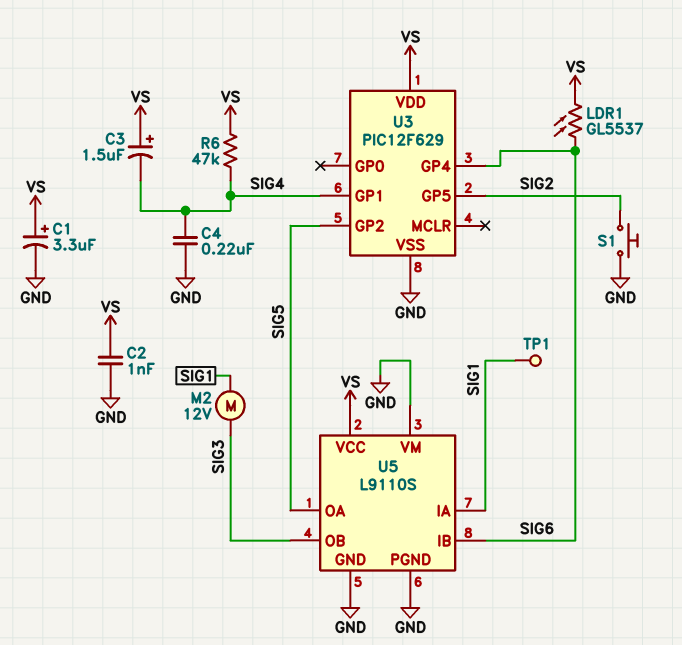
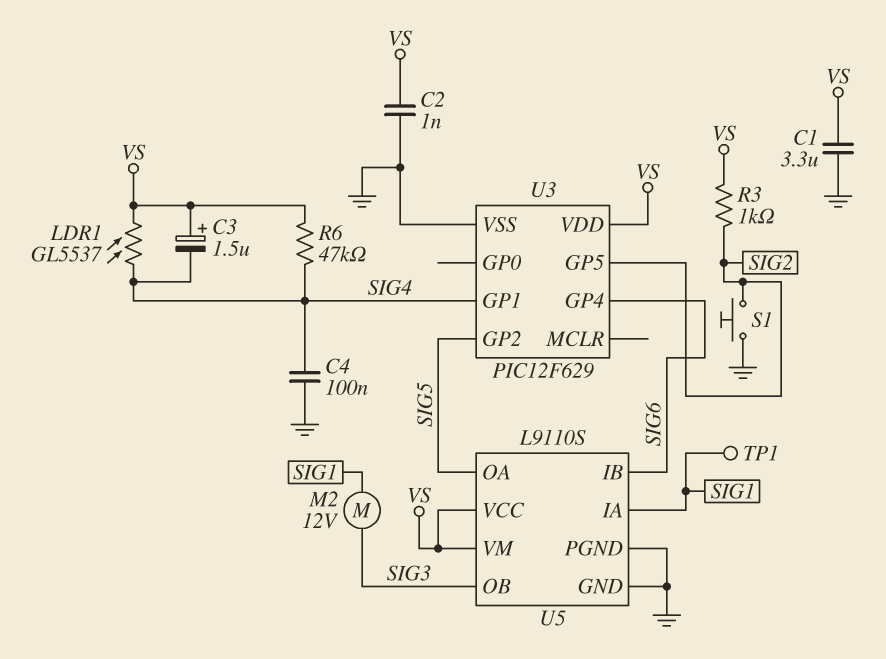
C1: 3.3uF (plus VS, minus GND) -> 3.3uF (GND, VS)
C4: 220nF (GND, SIG4) -> 100nF (GND, SIG4)
LDR1: GL5537 (SIG6, VS) -> GL5537 (SIG4, VS)
R3: none -> 1k (SIG2, VS)
U5 pin VM: GND -> VS

